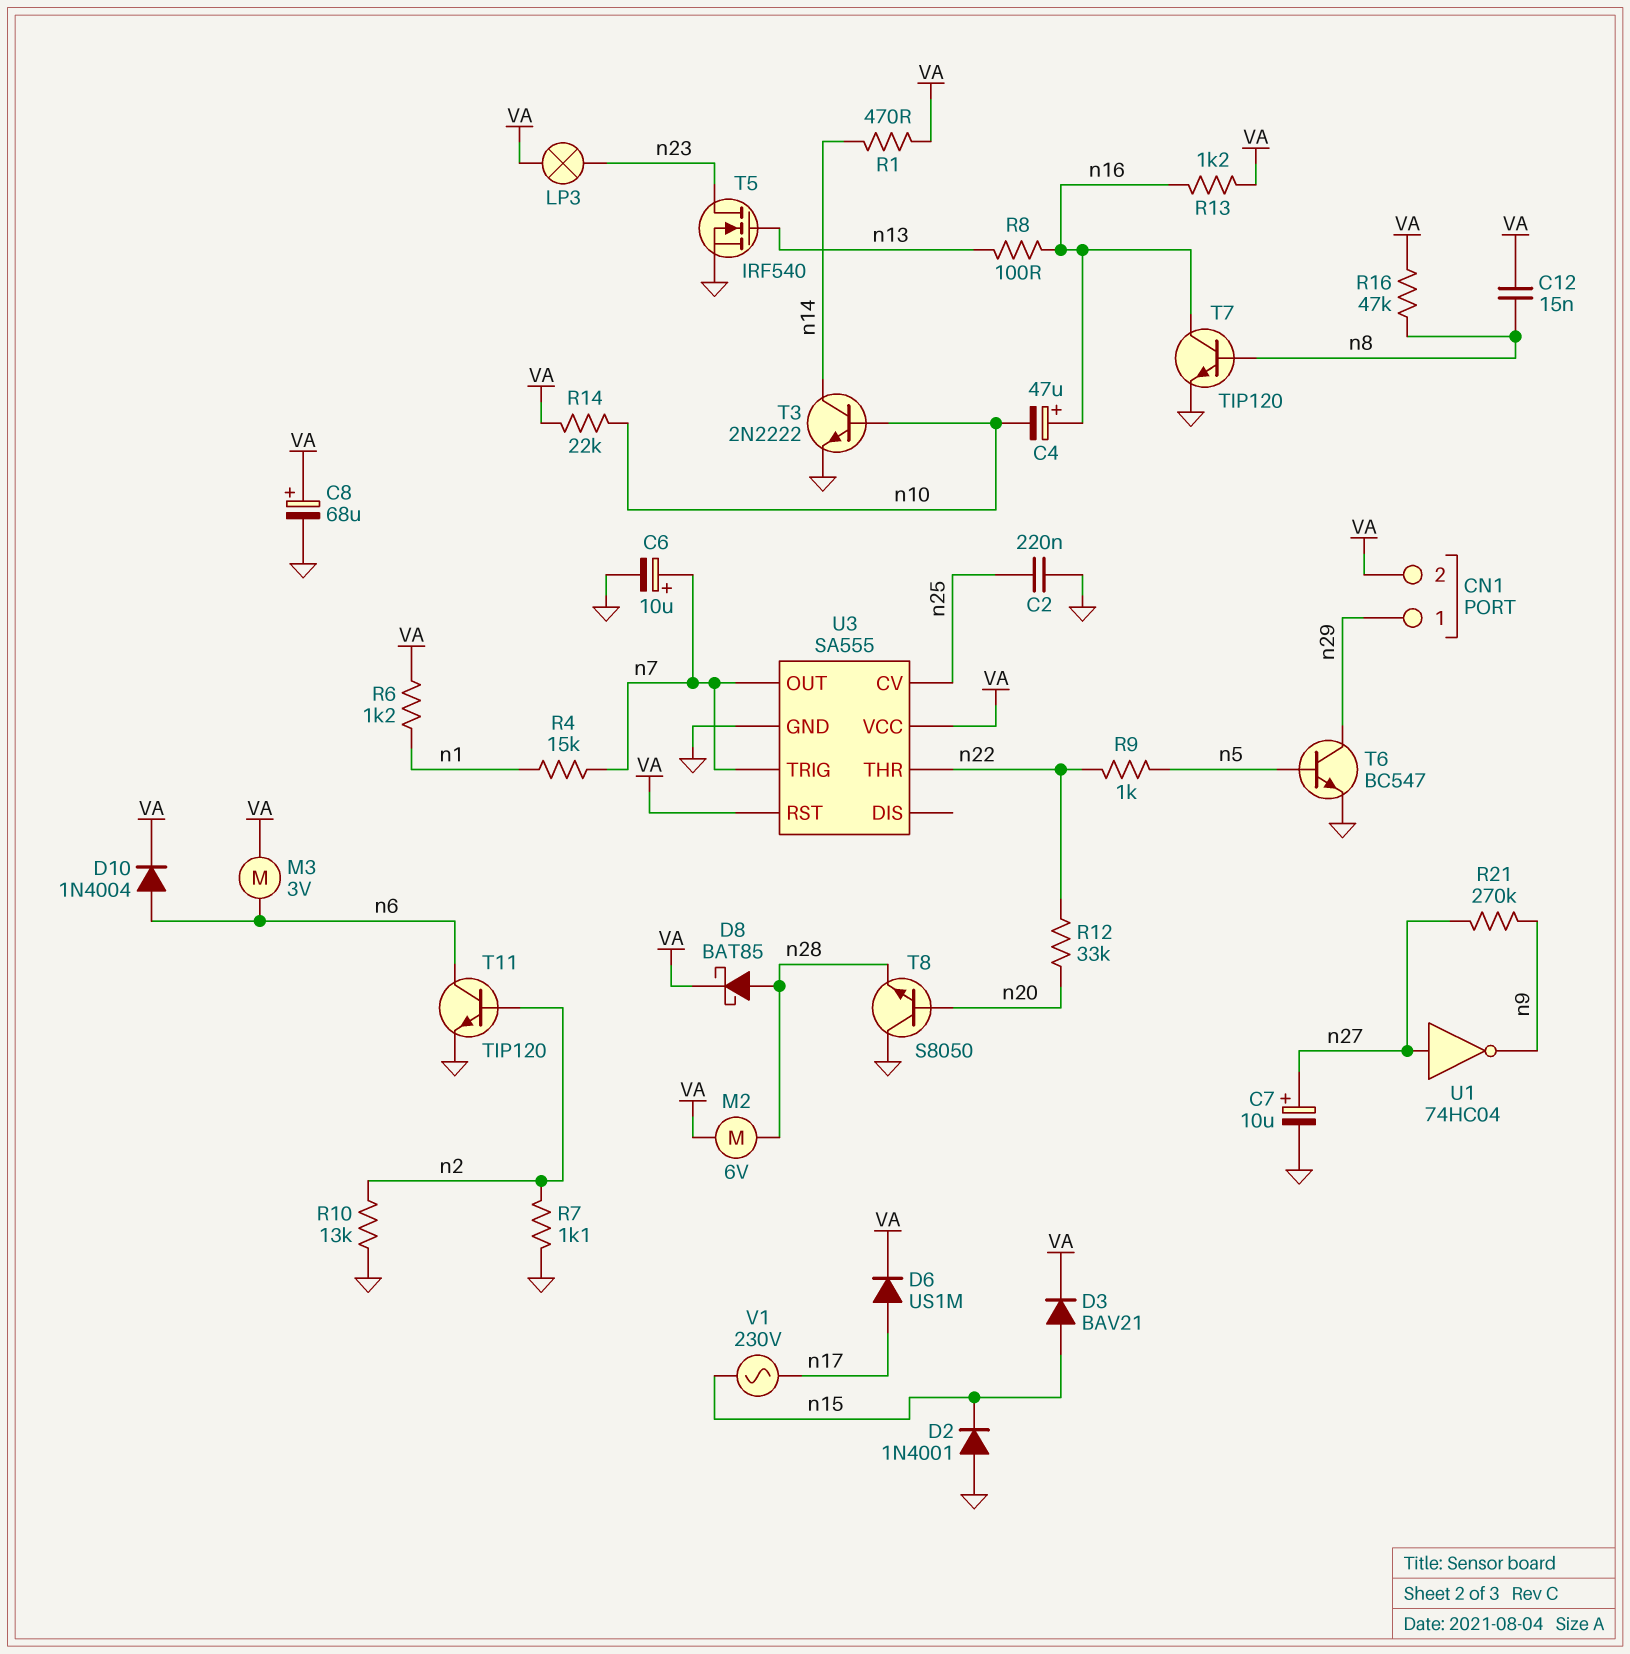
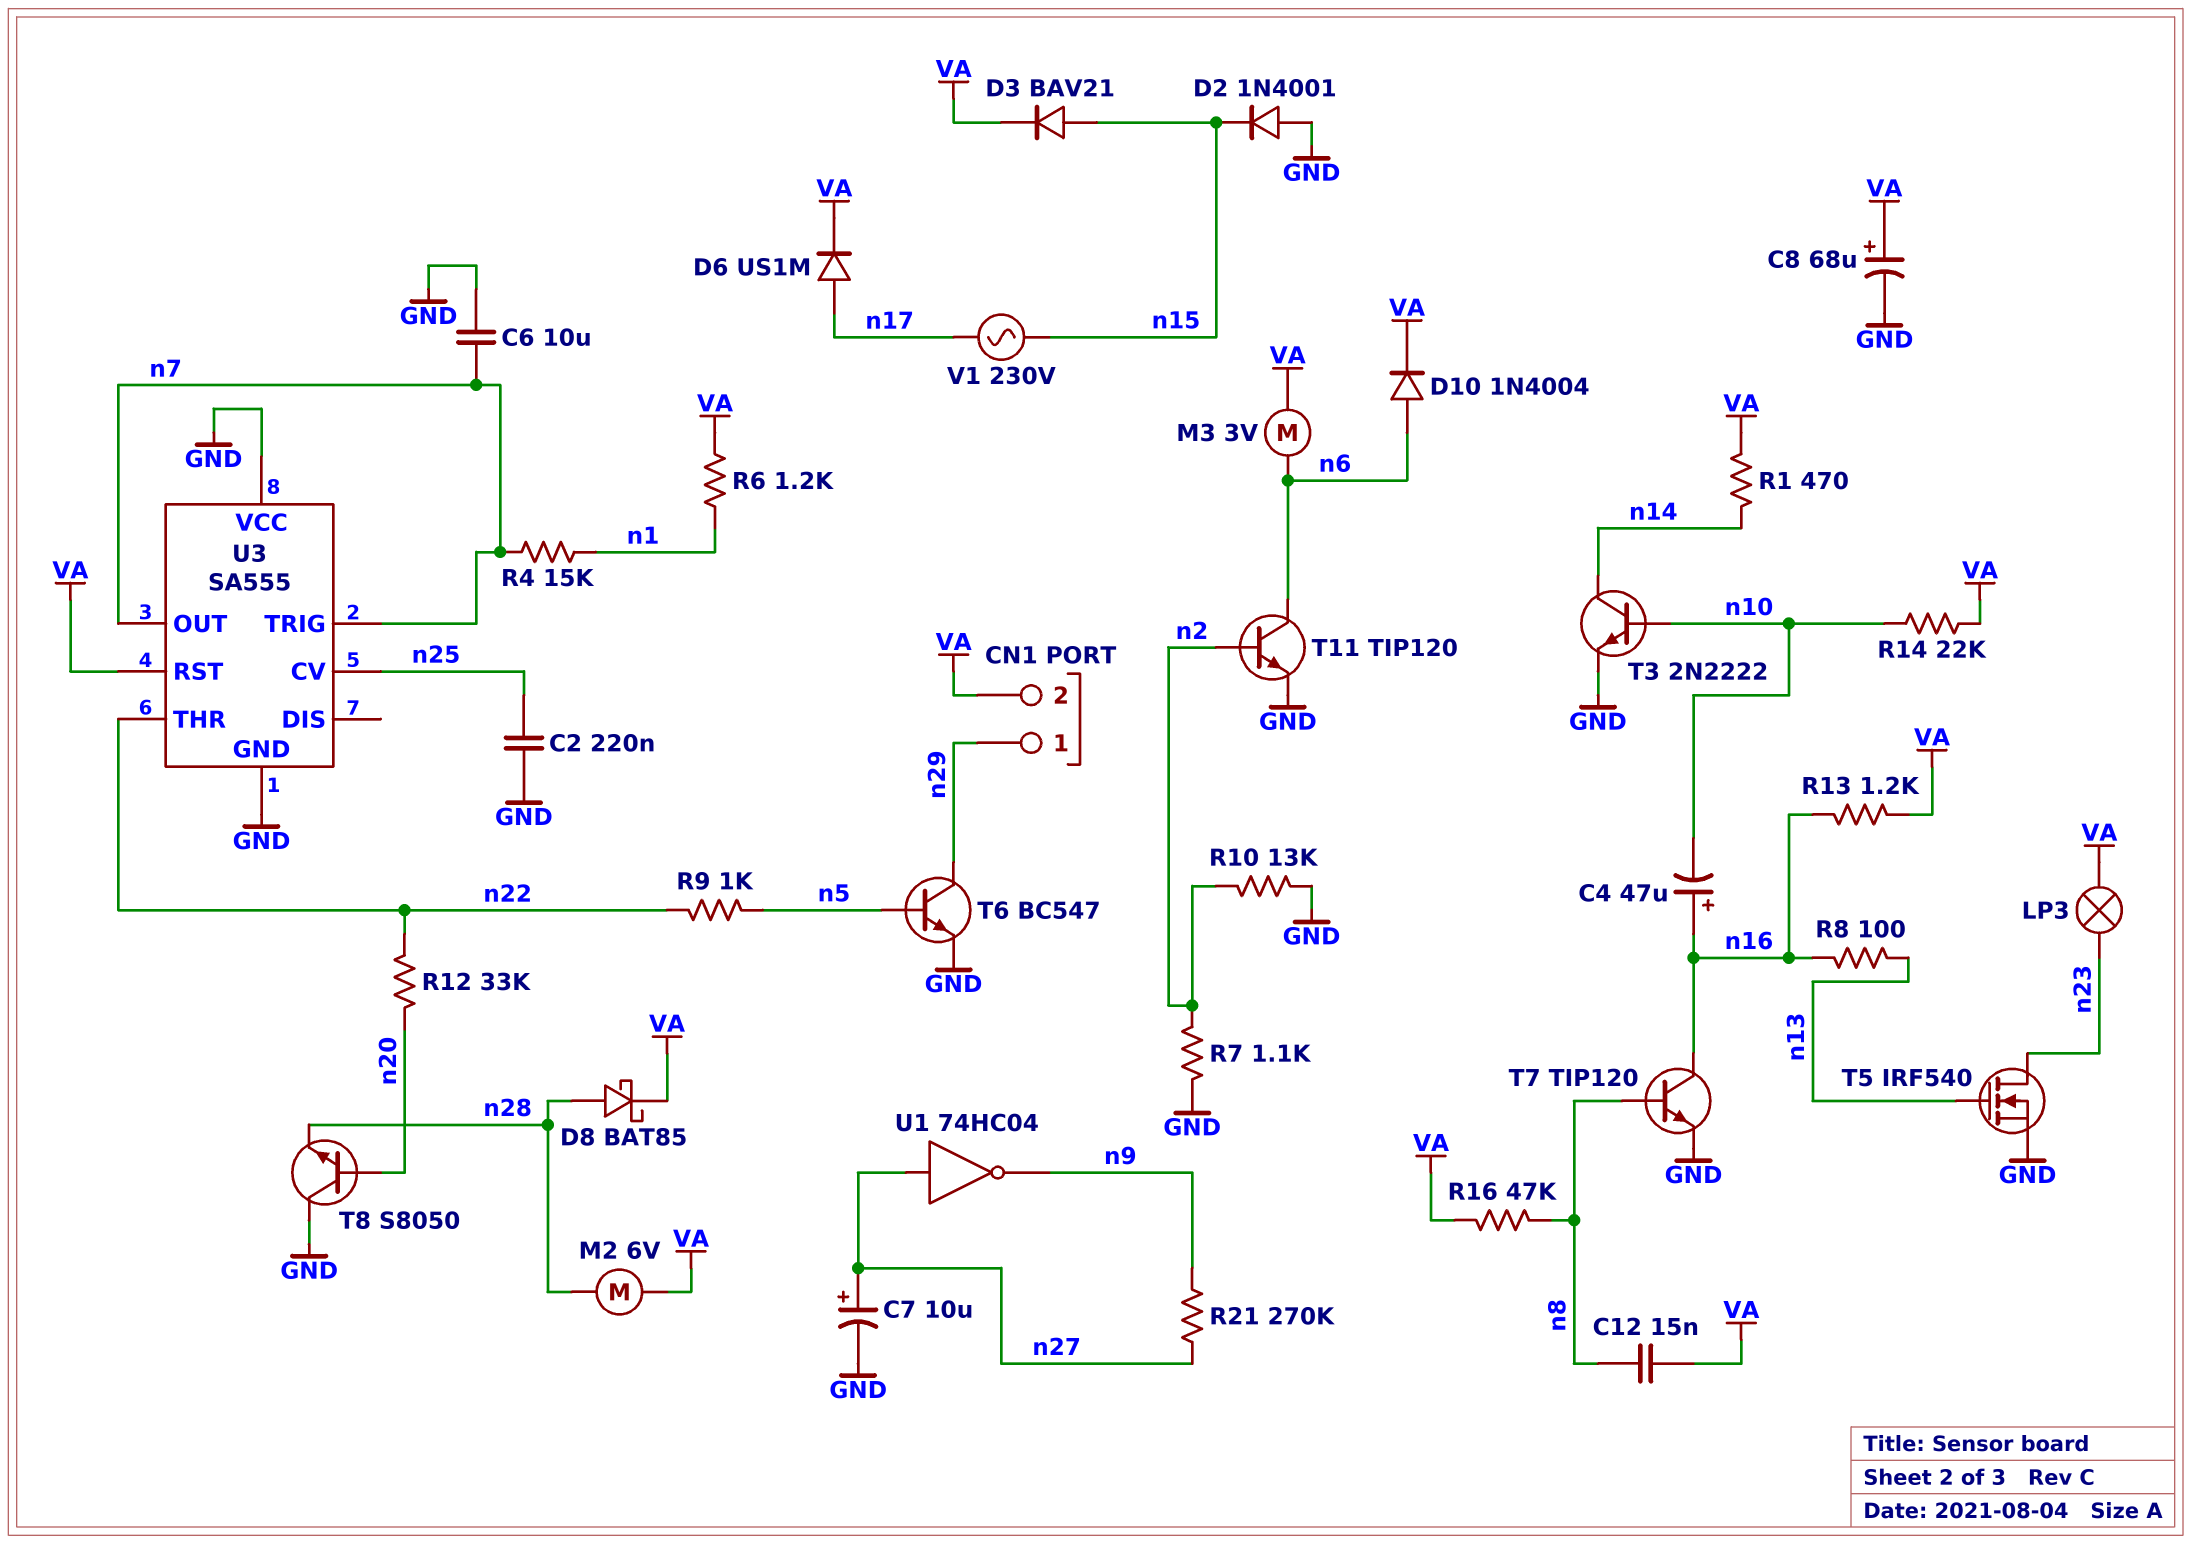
C6: 10uF (plus n7, minus GND) -> 10uF (GND, n7)
U3 pin VCC: VA -> GND

